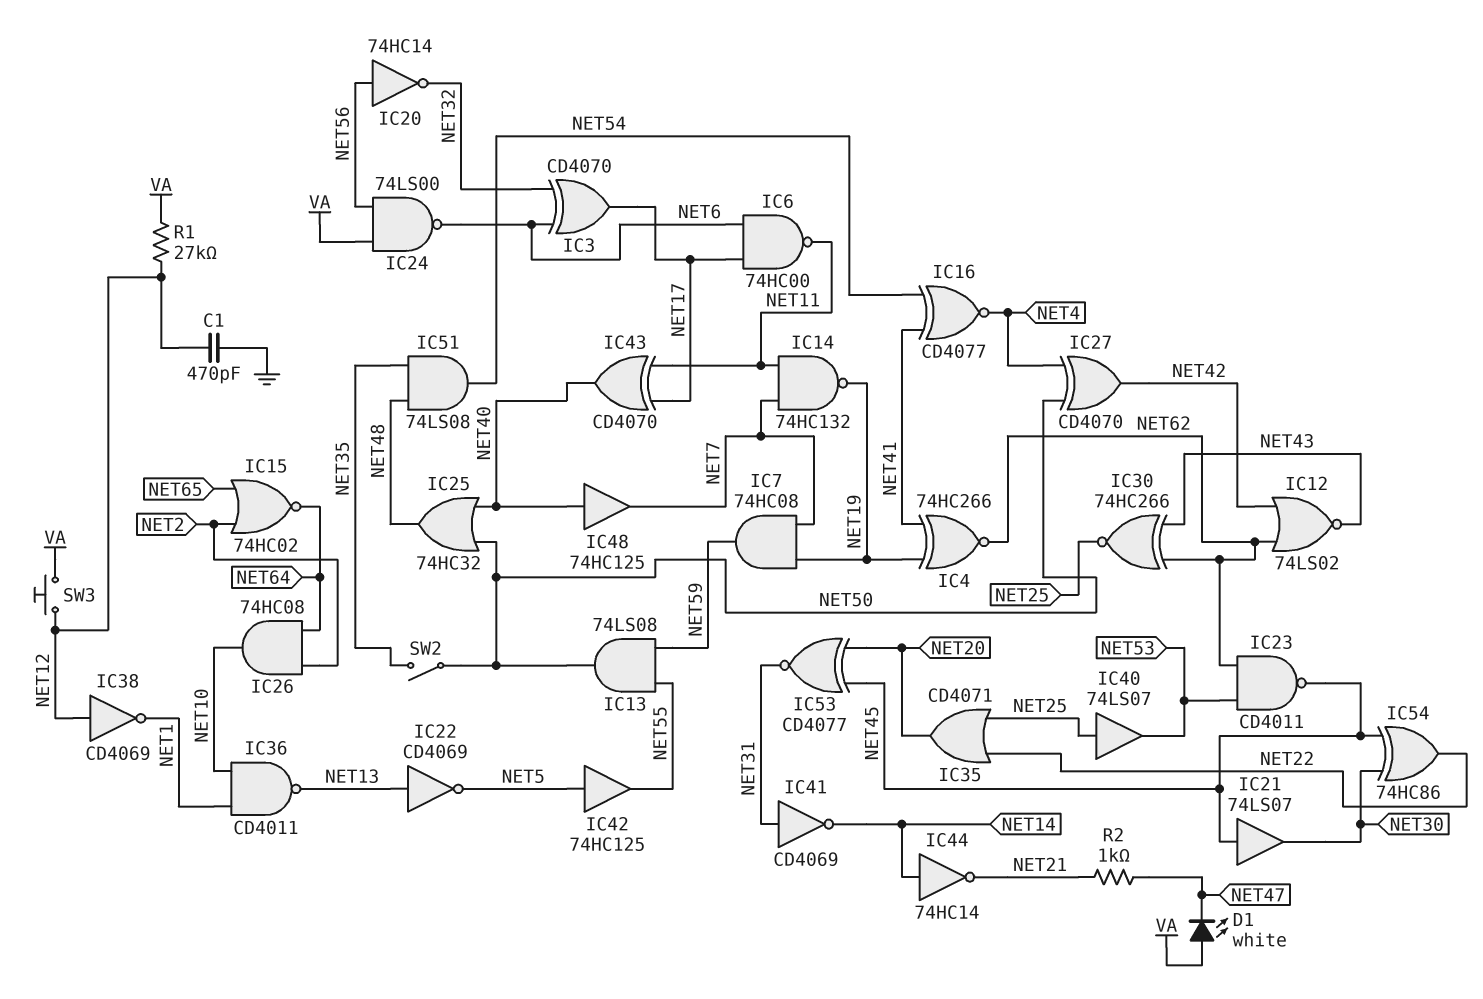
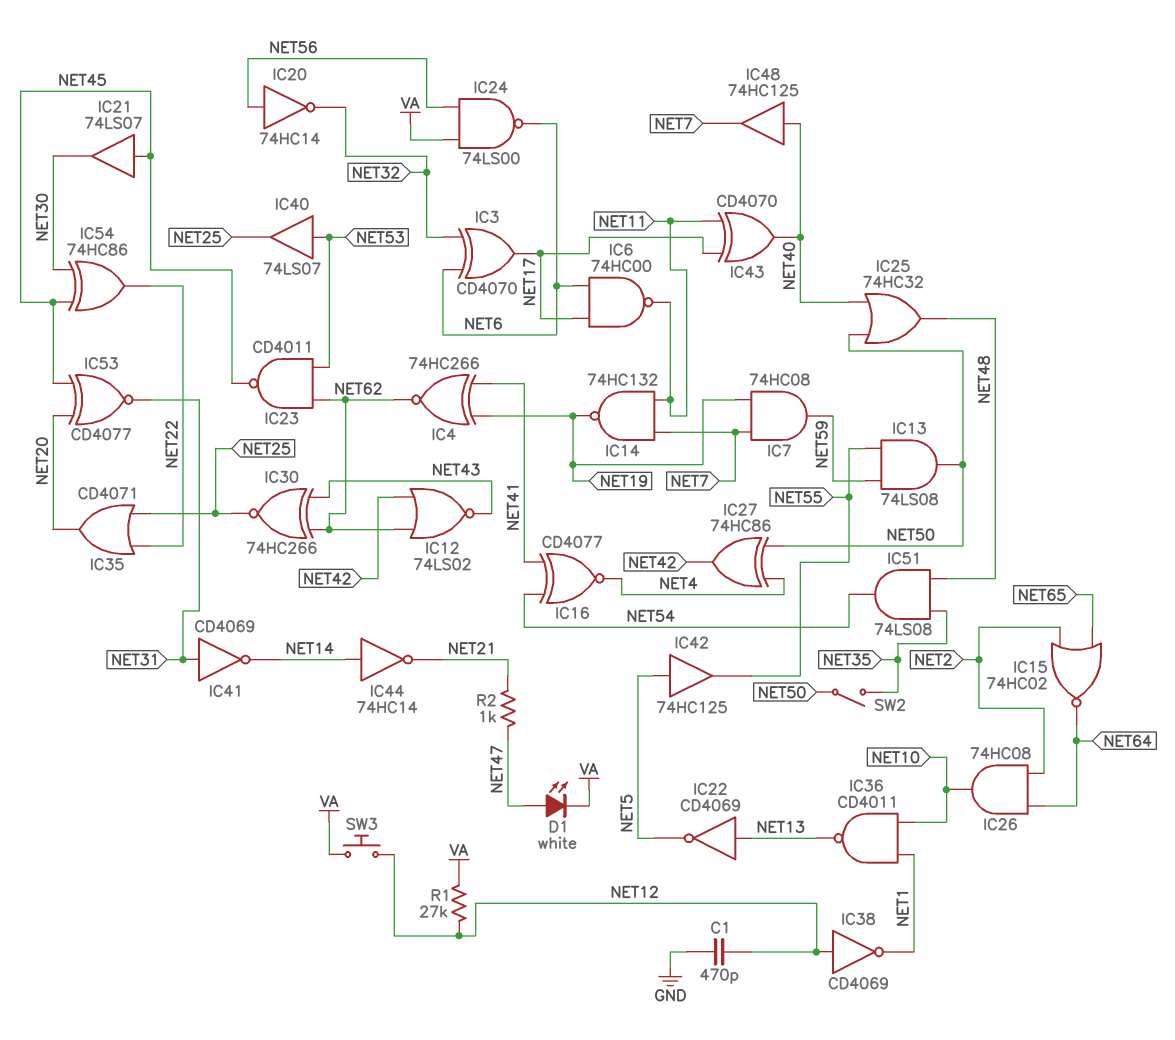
D1: LED white (A VA, K NET47) -> LED white (A NET47, K VA)
IC27: XOR CD4070 (in NET4, in NET50, out NET42) -> XOR 74HC86 (in NET4, in NET50, out NET42)
IC40: buffer 74LS07 (in NET25, out NET53) -> buffer 74LS07 (in NET53, out NET25)

